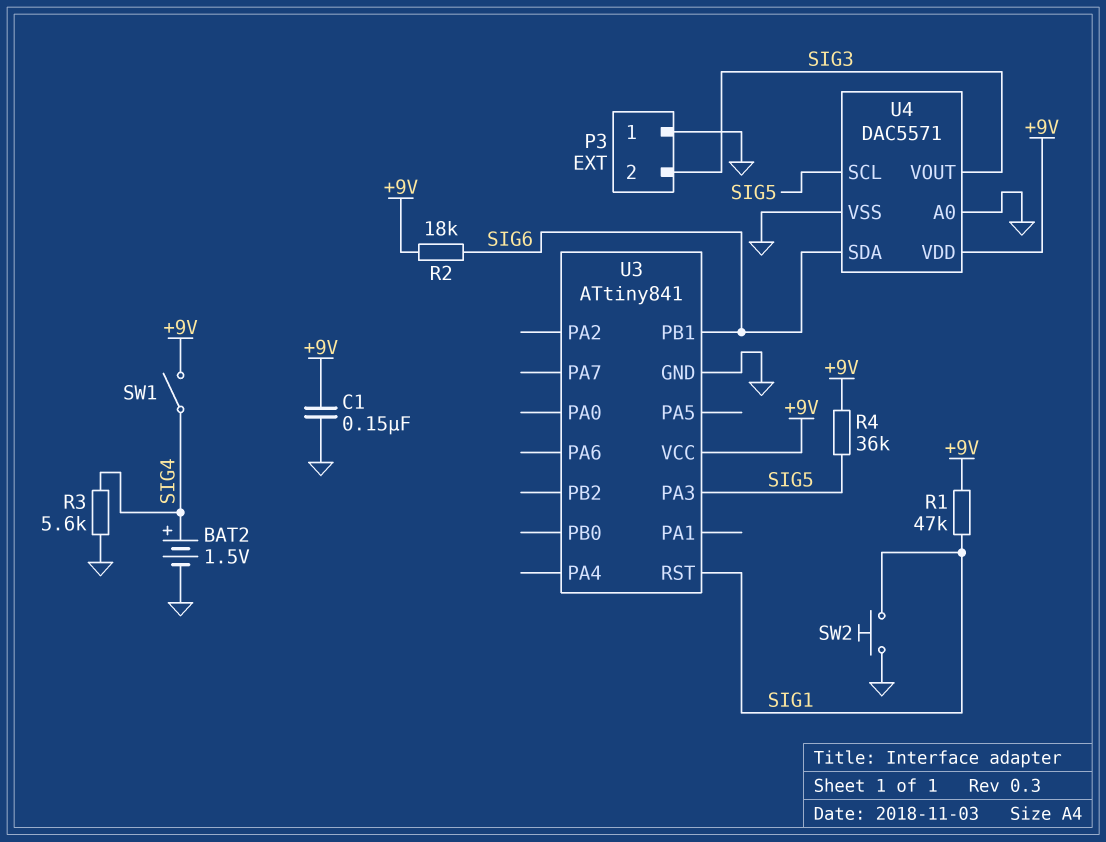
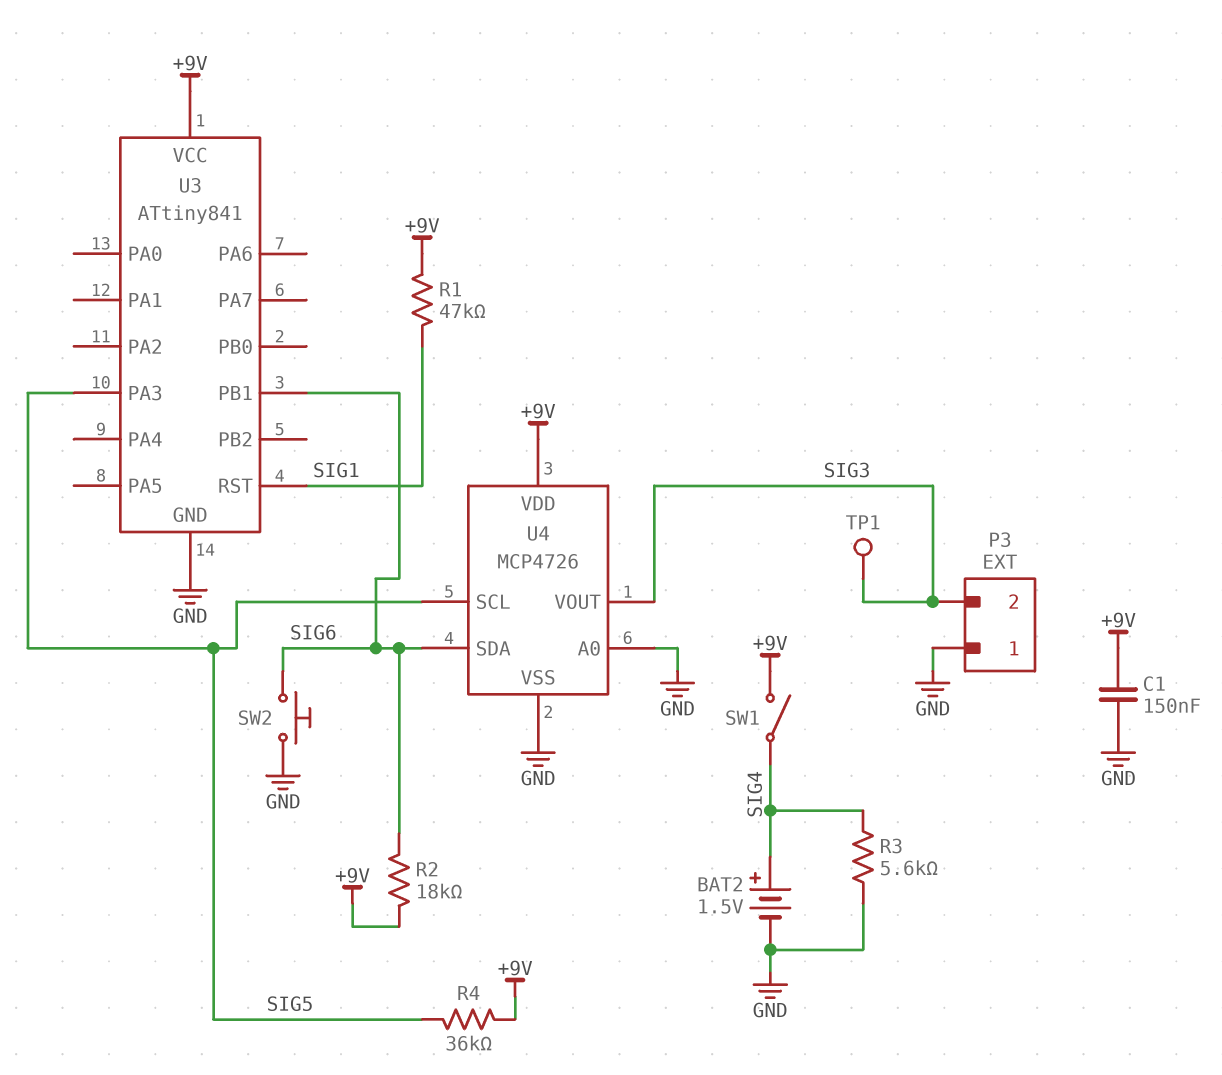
SW2: button (GND, SIG1) -> button (GND, SIG6)
TP1: none -> test point (SIG3)
U4: DAC5571 -> MCP4726

